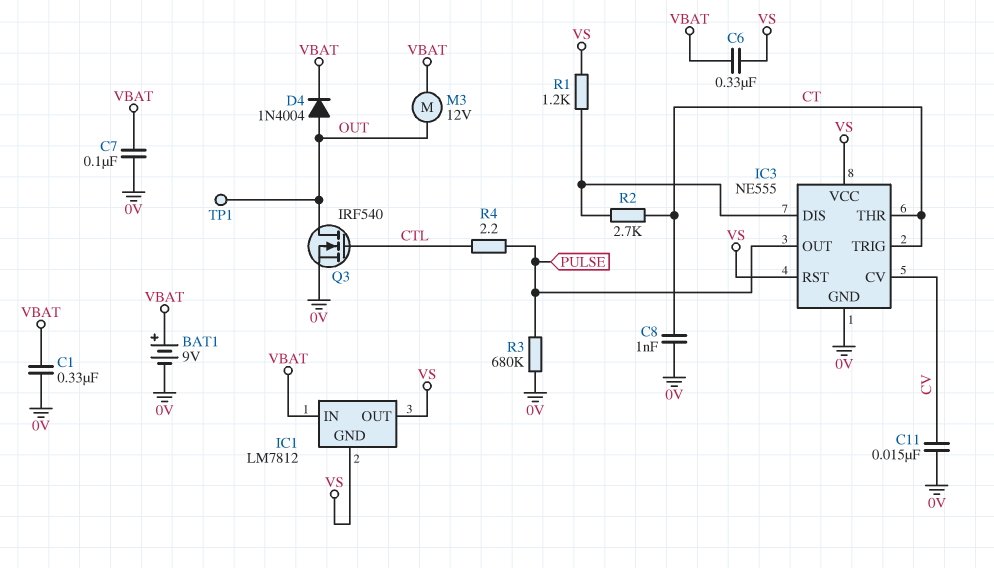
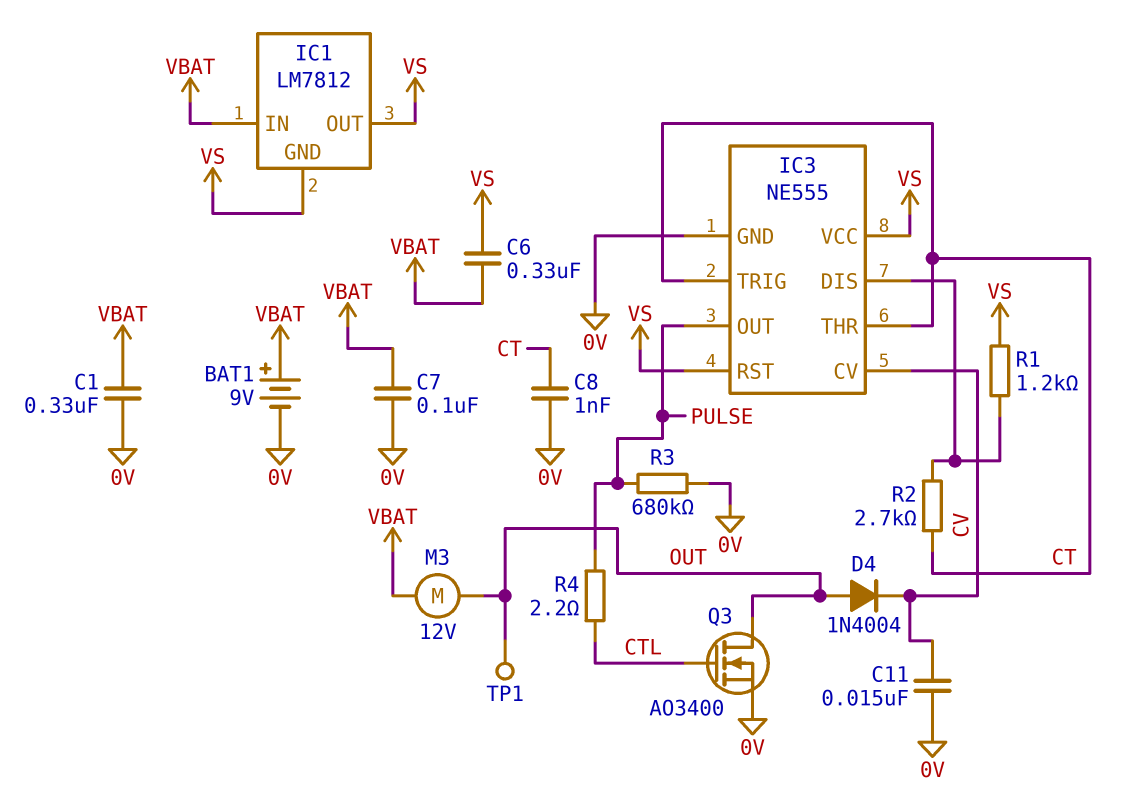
D4: diode 1N4004 (A OUT, K VBAT) -> diode 1N4004 (A OUT, K CV)
Q3: NMOS IRF540 (G CTL, D OUT, S 0V) -> NMOS AO3400 (G CTL, D OUT, S 0V)

